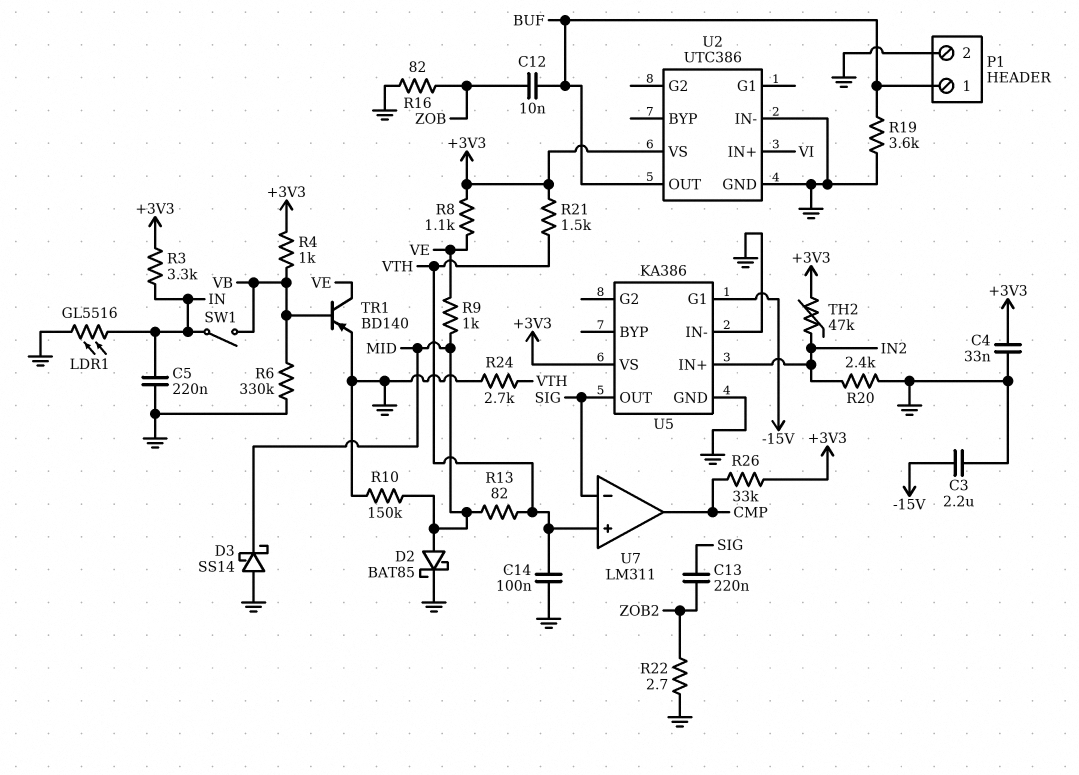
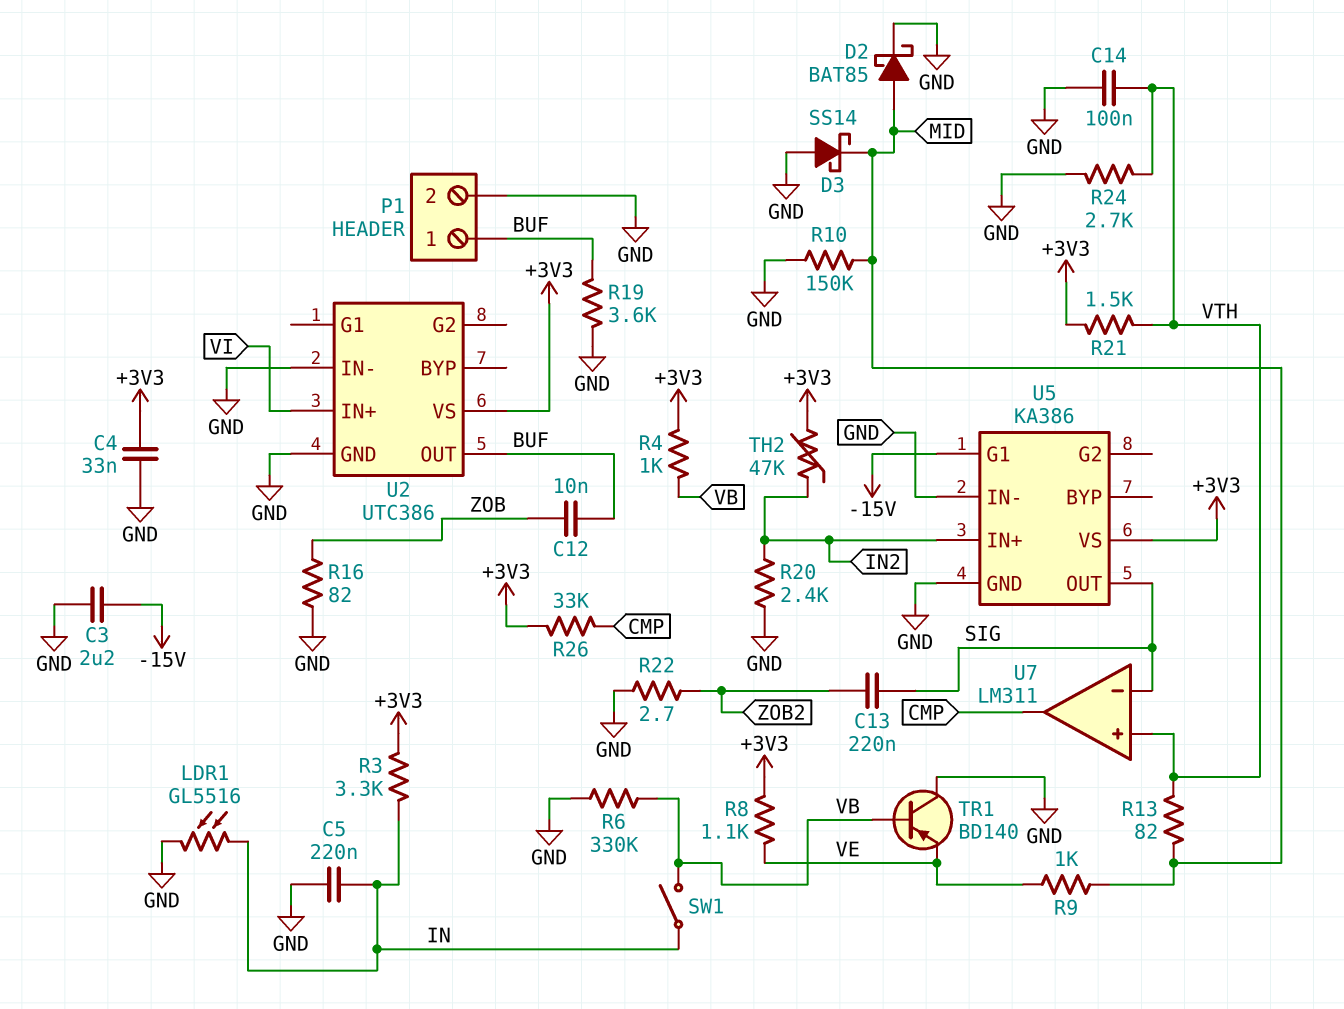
TR1: PNP BD140 (B VB, C VE, E GND) -> PNP BD140 (B VB, C GND, E VE)

